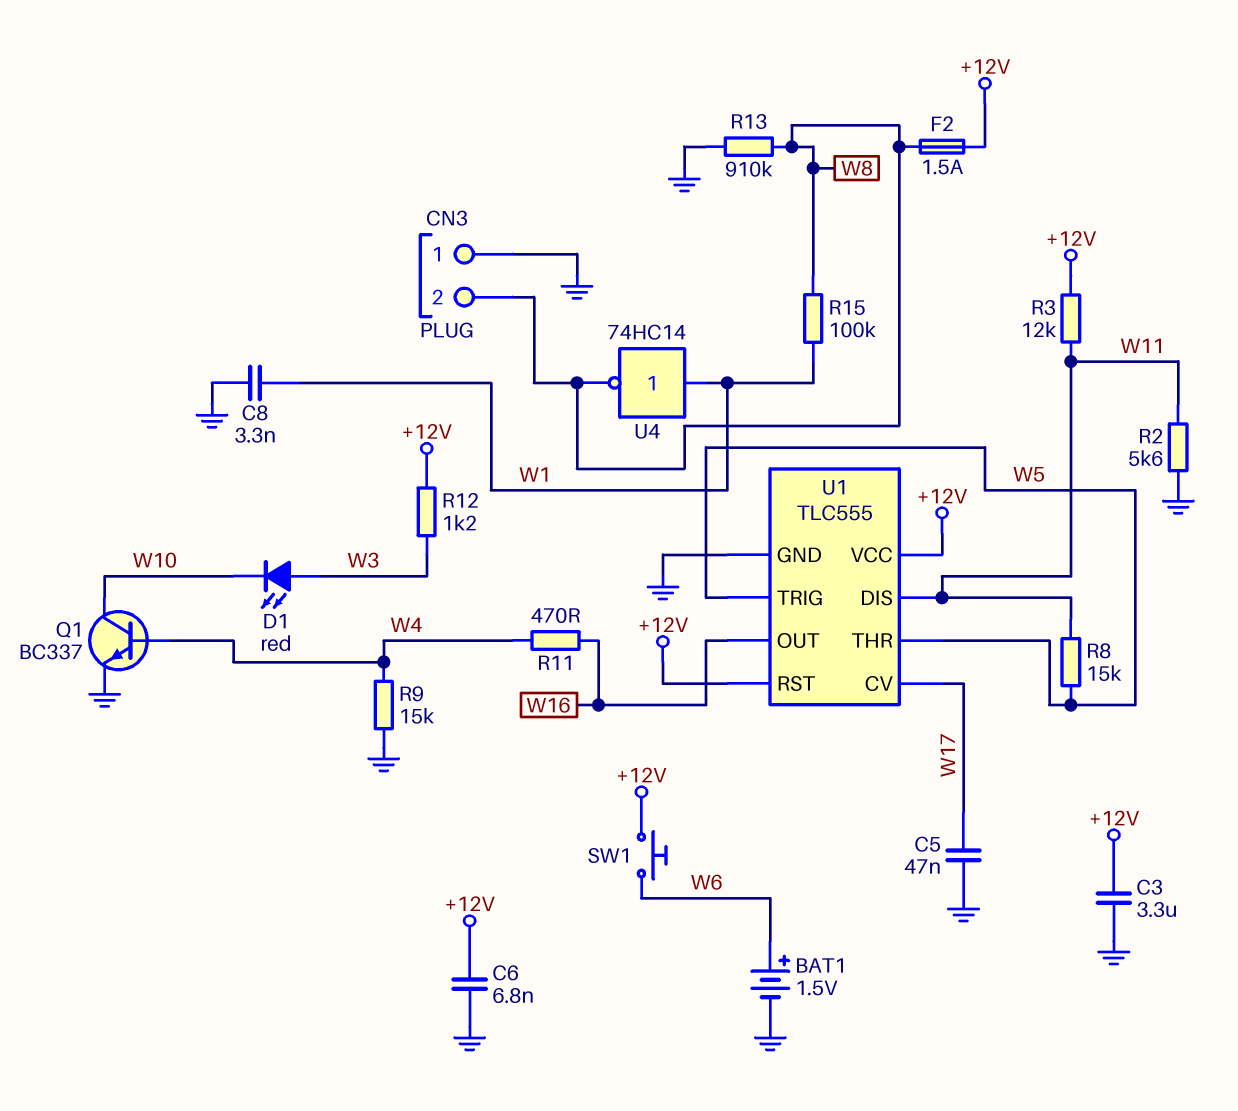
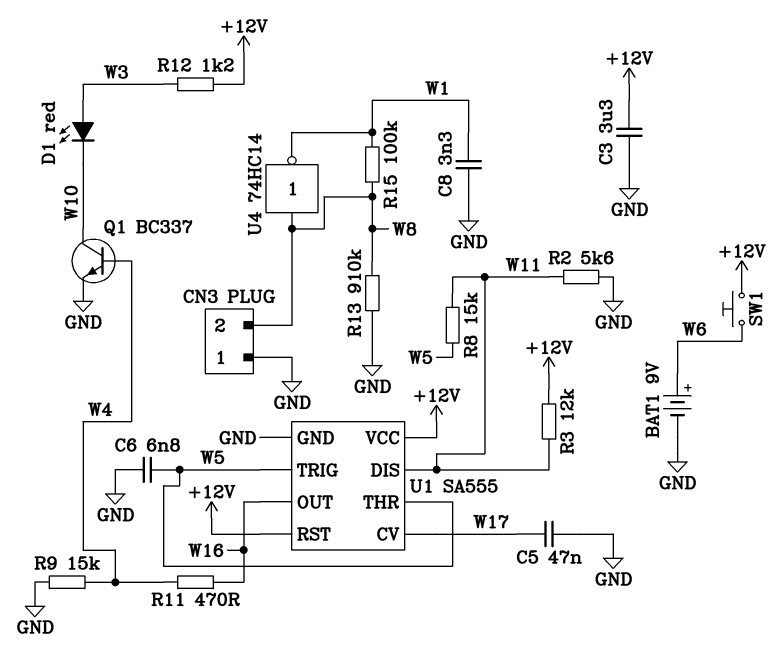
BAT1: 1.5V (plus W6, minus GND) -> 9V (plus W6, minus GND)
C6: 6.8nF (+12V, GND) -> 6.8nF (GND, W5)
F2: 1.5A (+12V, W8) -> none
U1: TLC555 -> SA555
U4: NOT 74HC14 (in W1, out W8) -> NOT 74HC14 (in W8, out W1)

